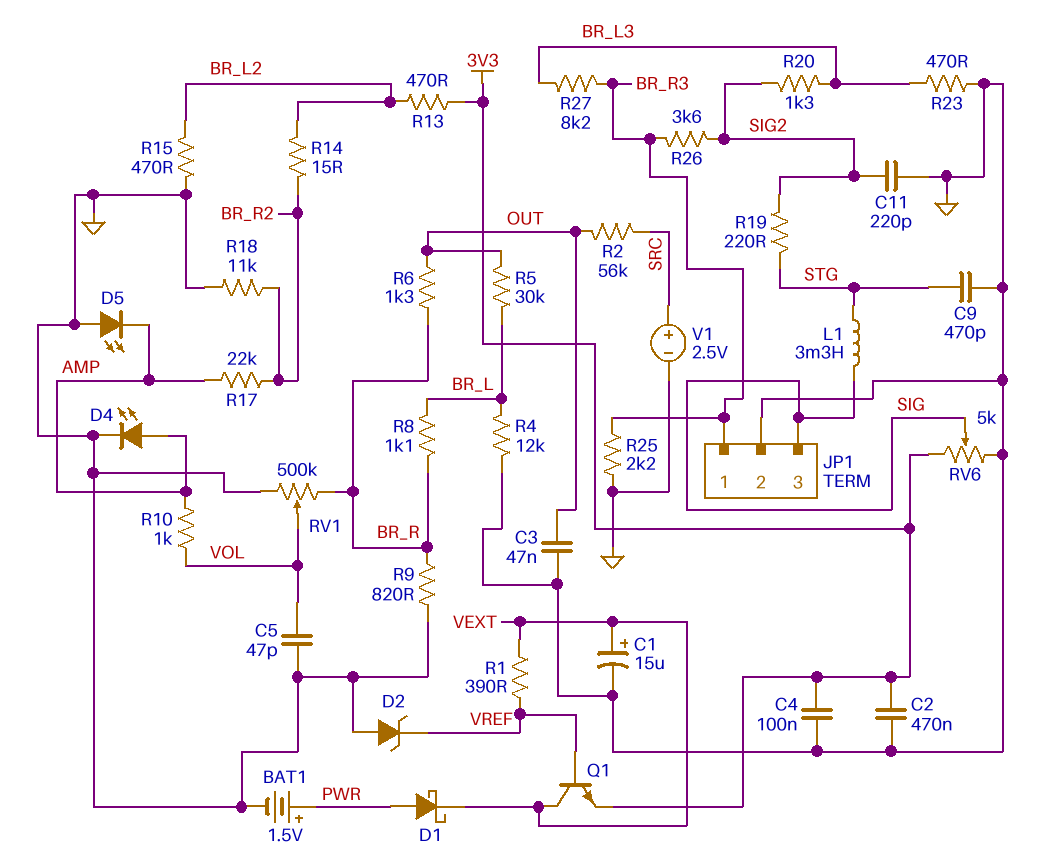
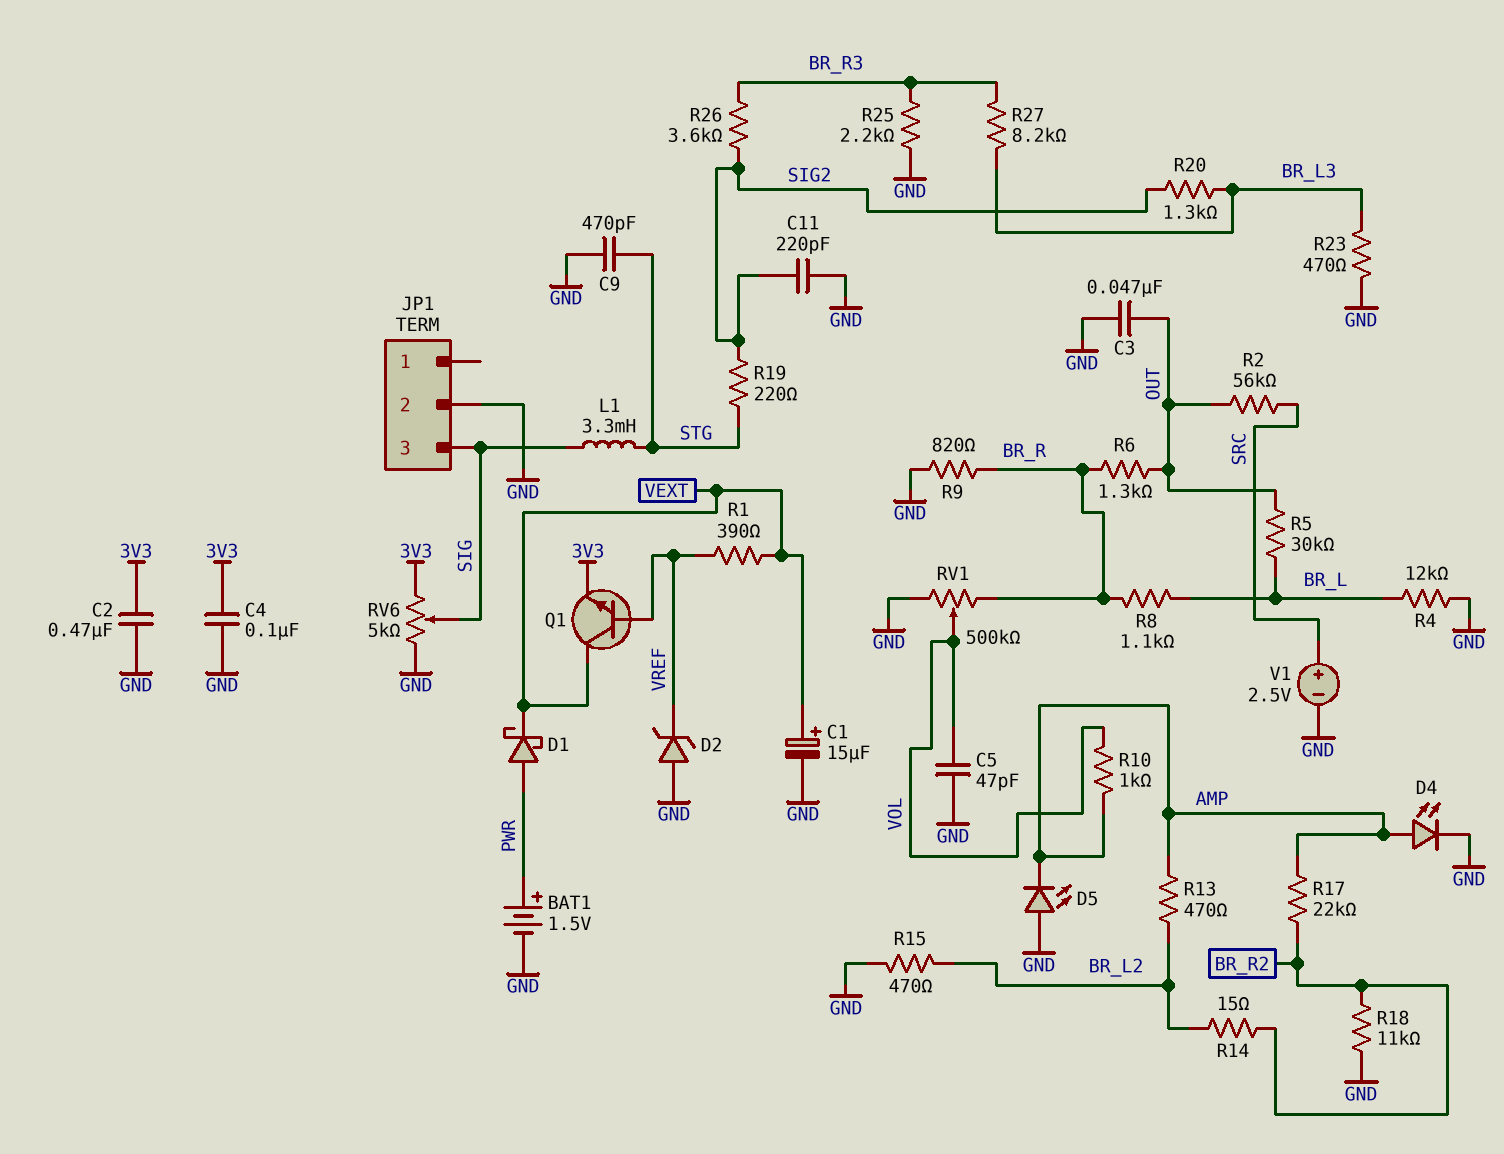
JP1 pin 1: BR_R3 -> none
R13: 470 (3V3, BR_L2) -> 470 (AMP, BR_L2)

